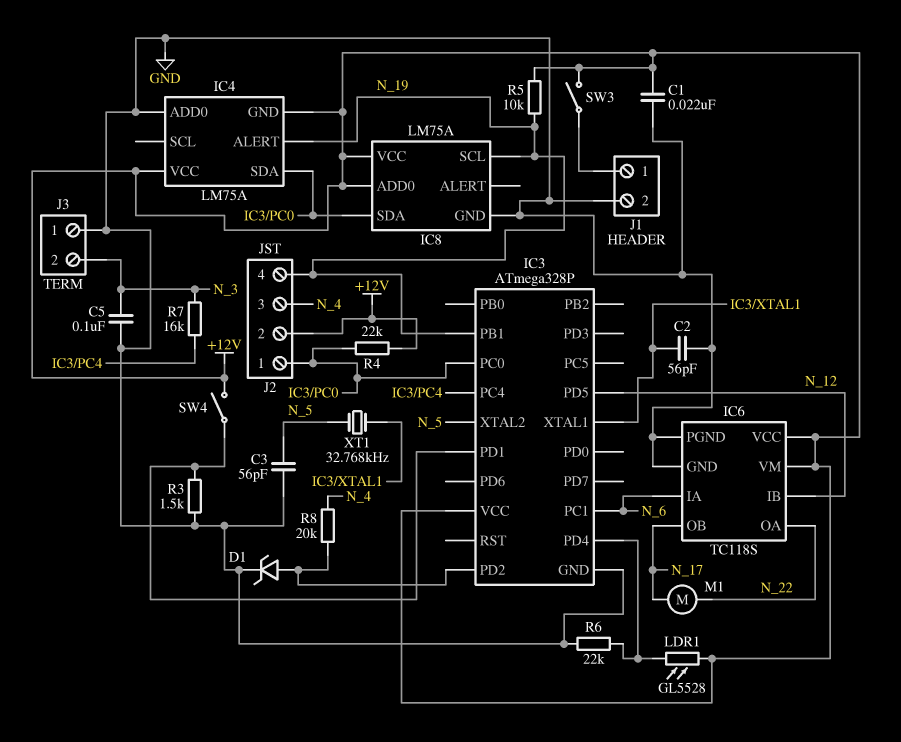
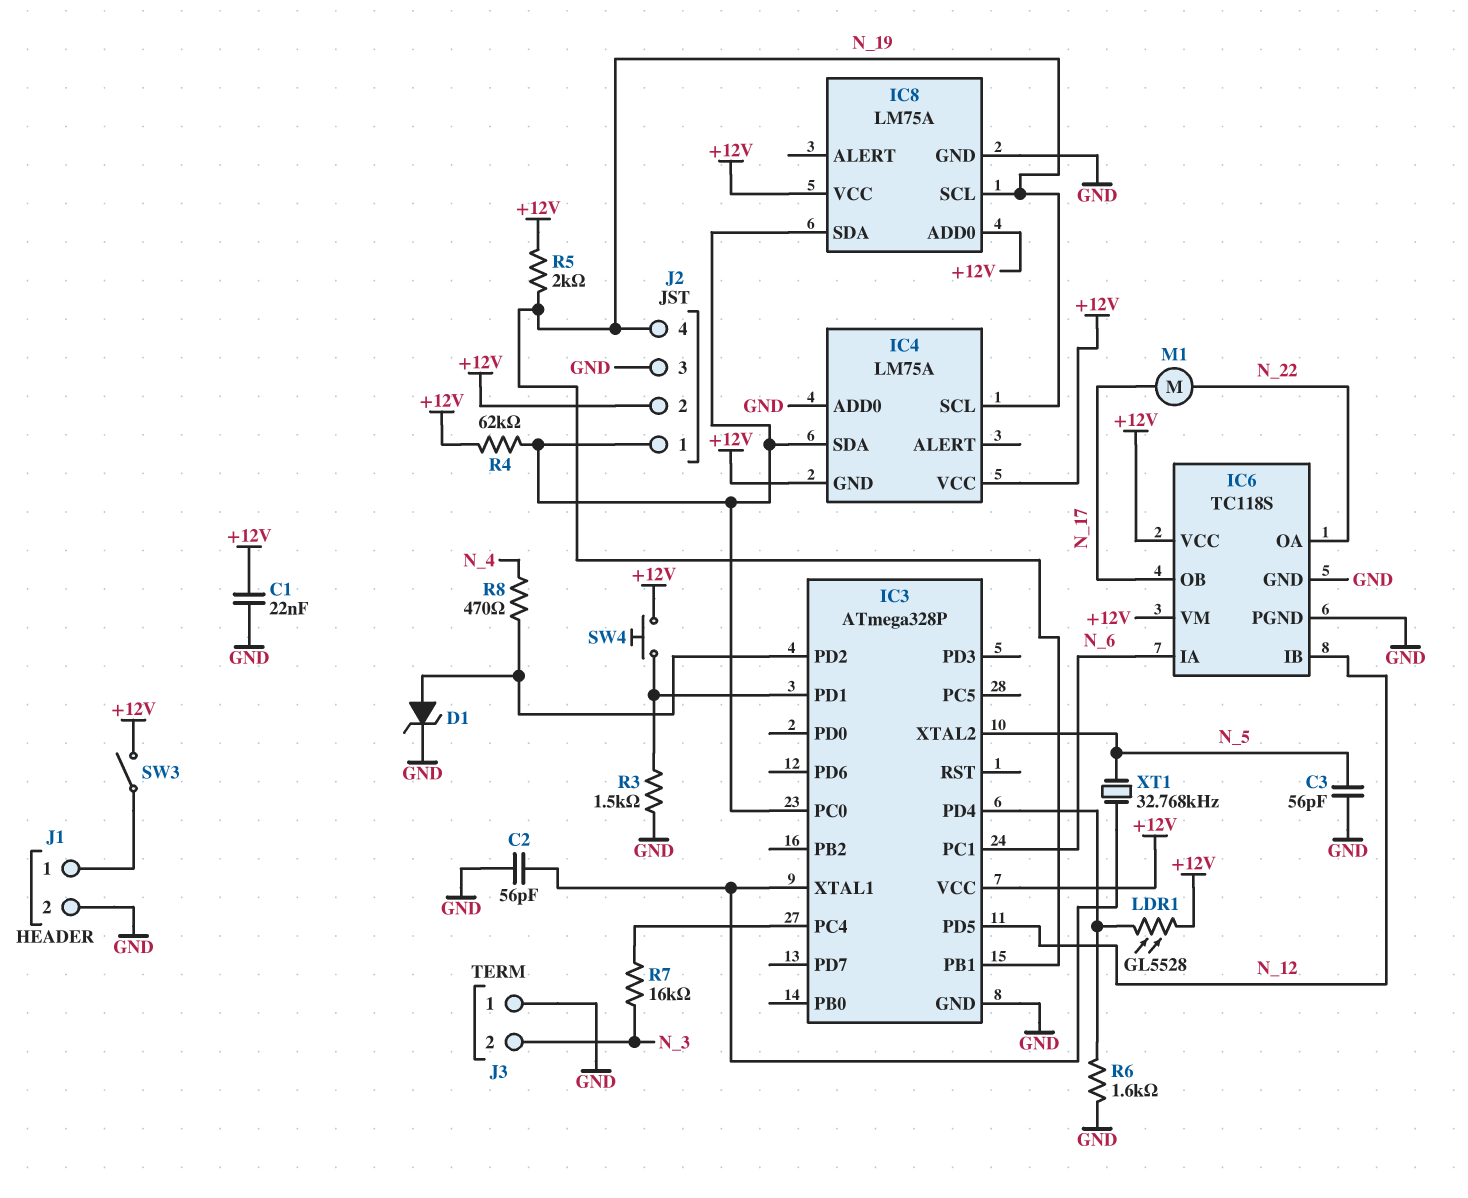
C5: 100nF (GND, N_3) -> none
IC4 pin ALERT: N_19 -> none
IC4 pin SCL: none -> N_19
J2 pin 3: N_4 -> GND
R4: 22k (+12V, IC3/PC0) -> 62k (+12V, IC3/PC0)
R5: 10k (+12V, N_19) -> 2k (+12V, N_19)
R6: 22k (GND, IC3/PD4) -> 1.6k (GND, IC3/PD4)
R8: 20k (IC3/PD2, N_4) -> 470 (IC3/PD2, N_4)
SW4: switch (+12V, IC3/PD1) -> button (+12V, IC3/PD1)

